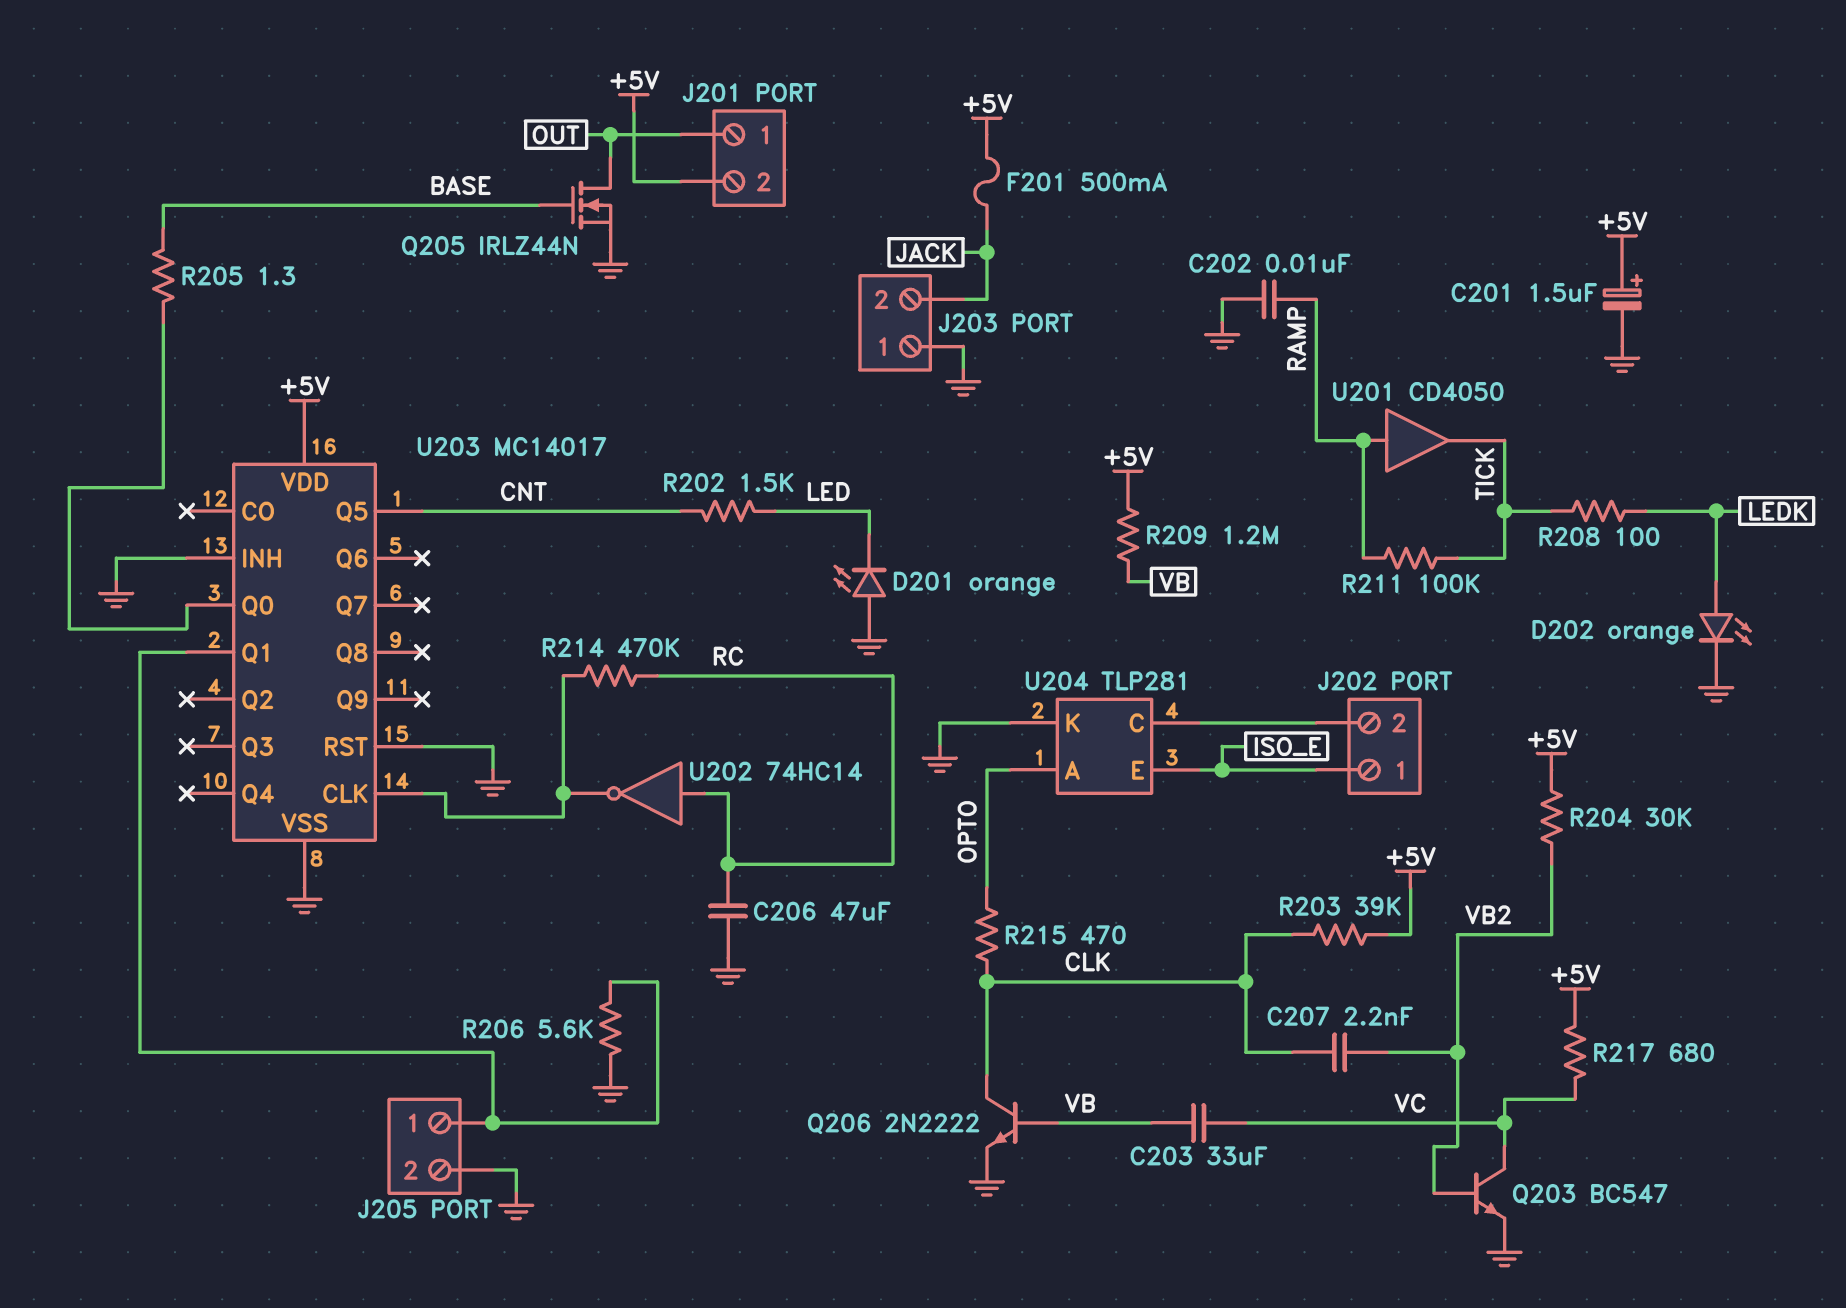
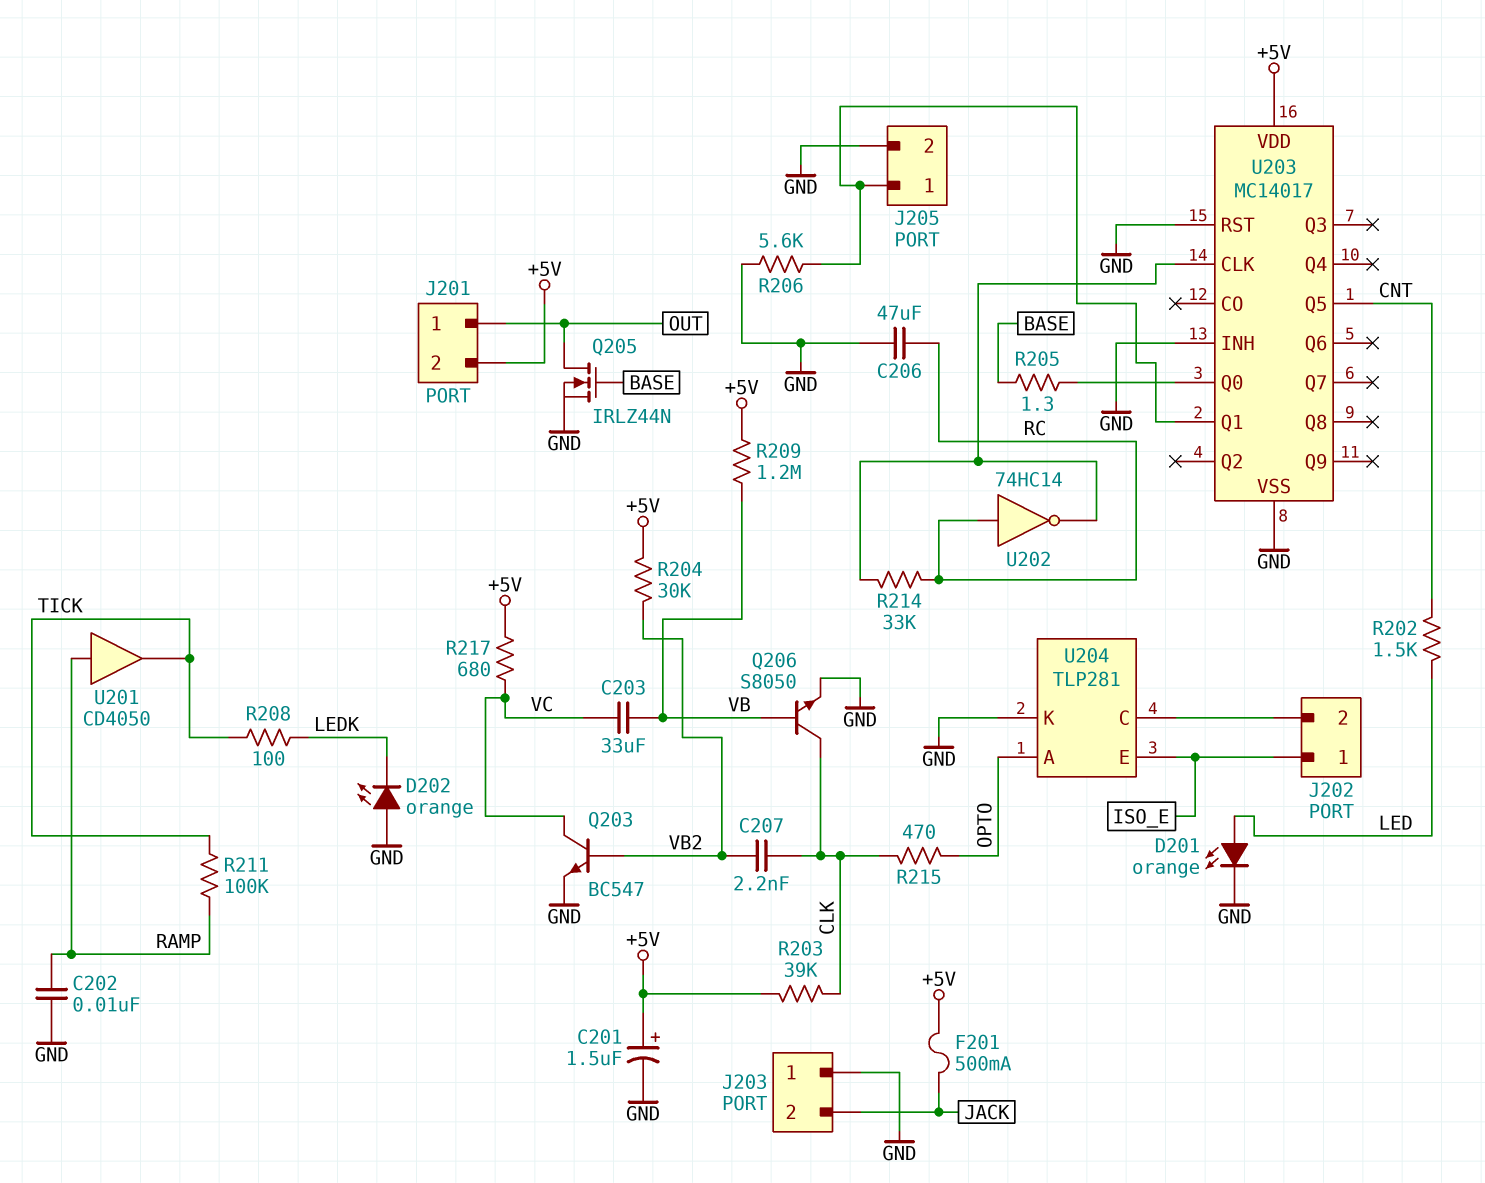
D201: LED orange (A GND, K LED) -> LED orange (A LED, K GND)
D202: LED orange (A LEDK, K GND) -> LED orange (A GND, K LEDK)
Q206: NPN 2N2222 (B VB, C CLK, E GND) -> NPN S8050 (B VB, C CLK, E GND)
R214: 470k (RC, U203/CLK) -> 33k (RC, U203/CLK)

